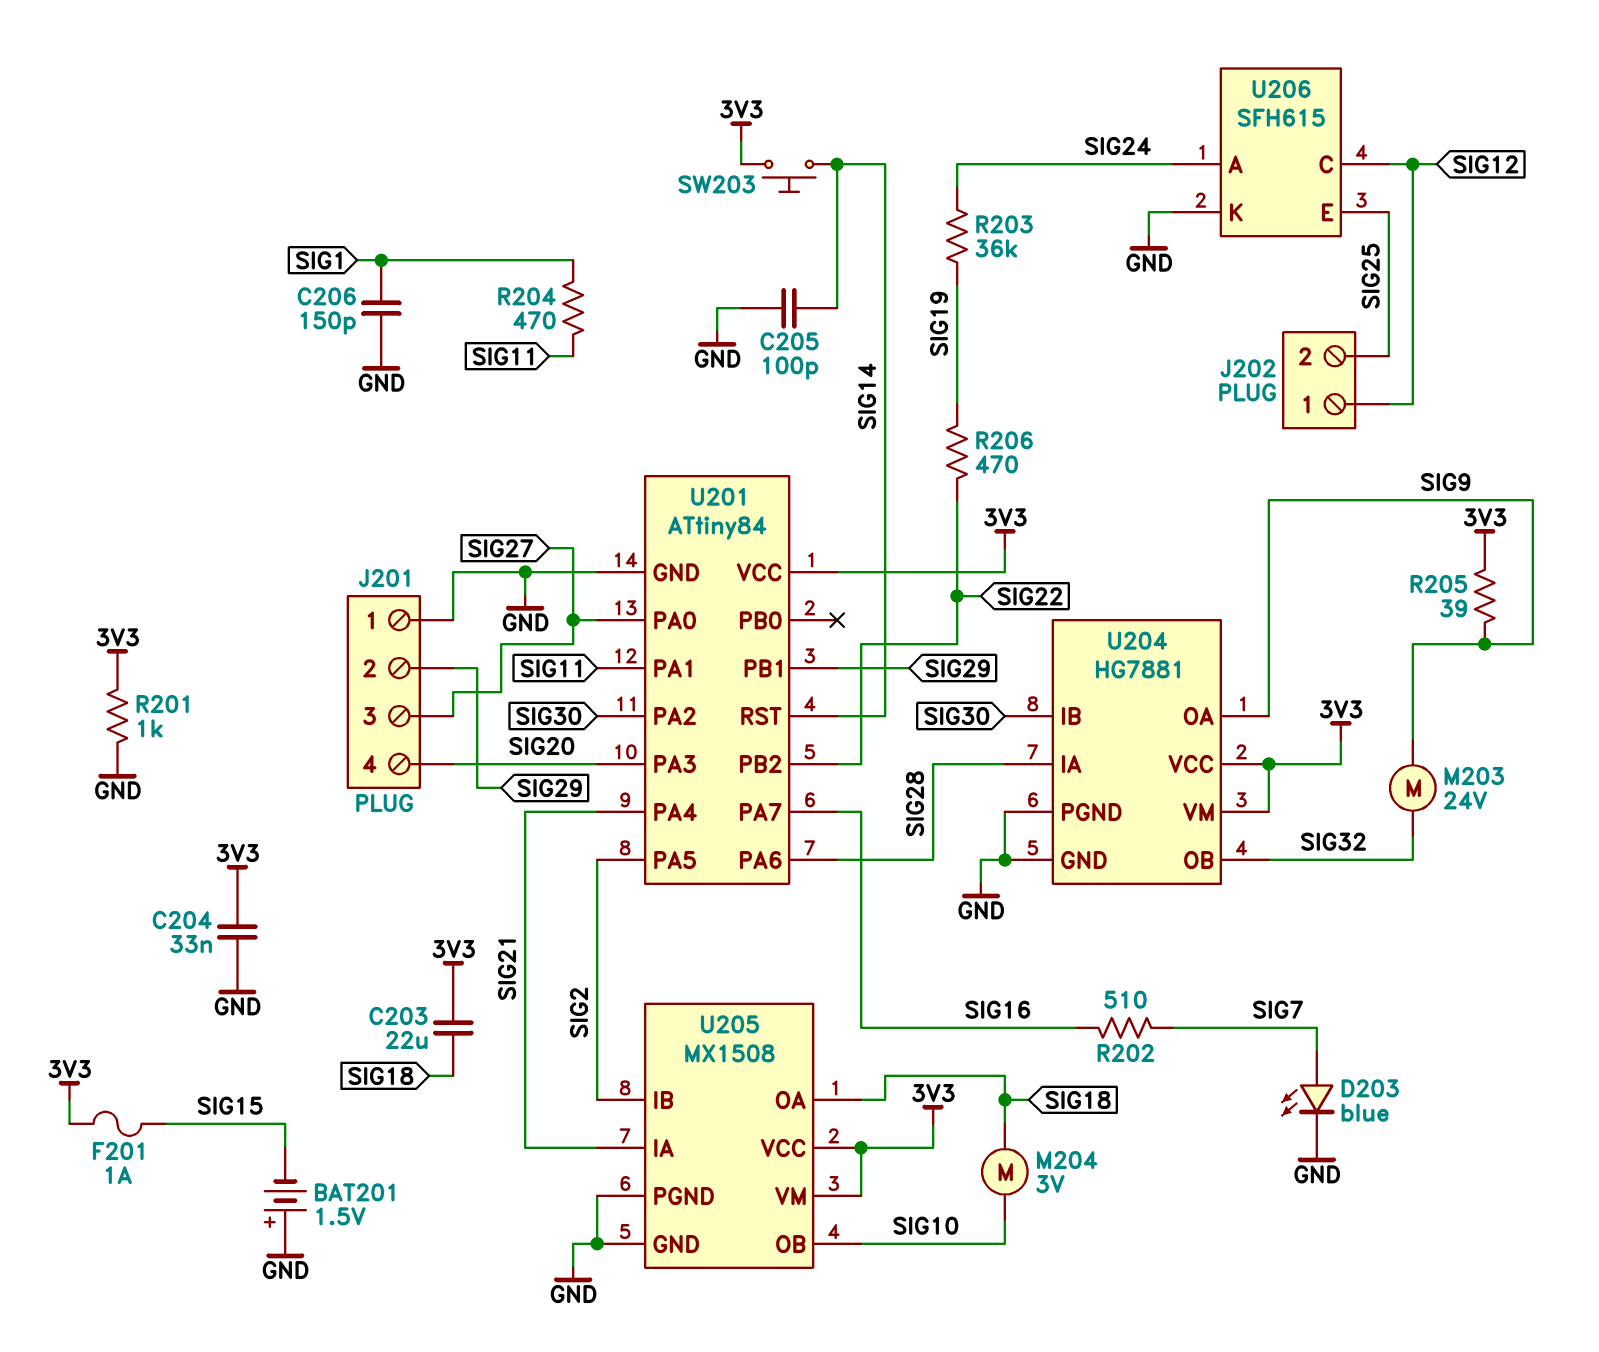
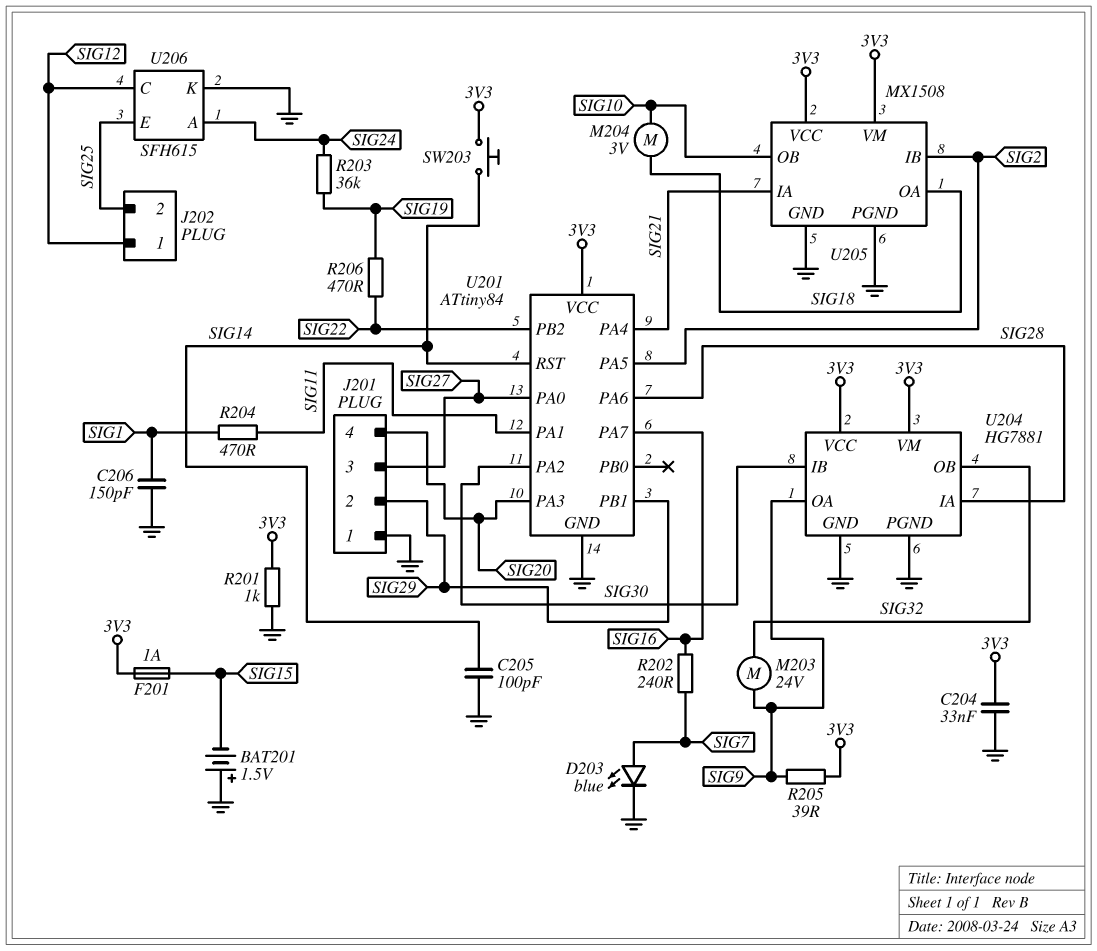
C203: 22uF (3V3, SIG18) -> none
R202: 510 (SIG7, SIG16) -> 240 (SIG7, SIG16)

